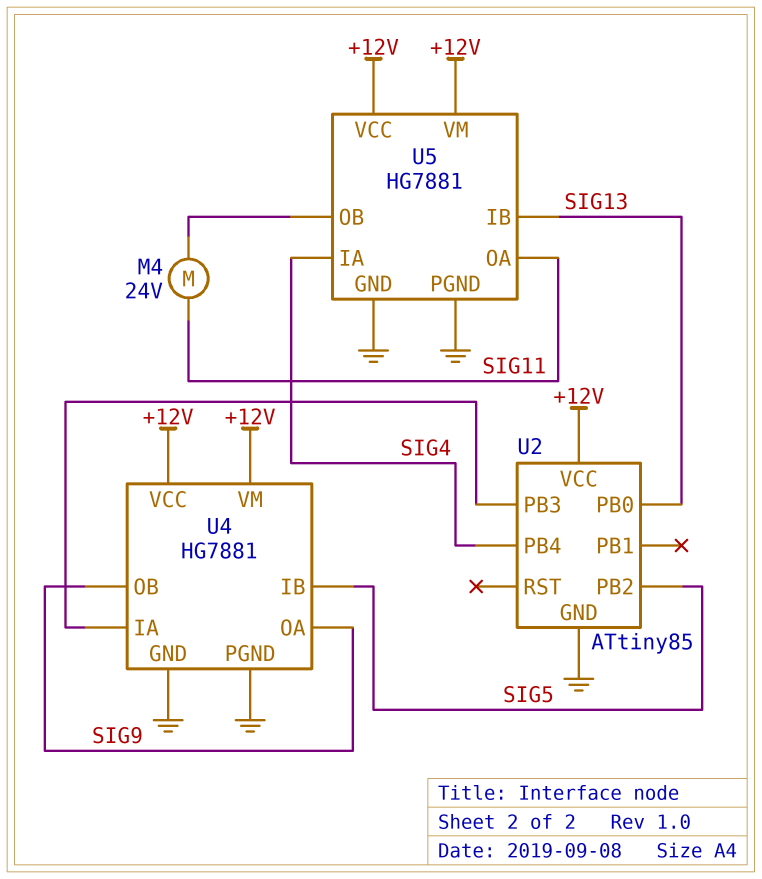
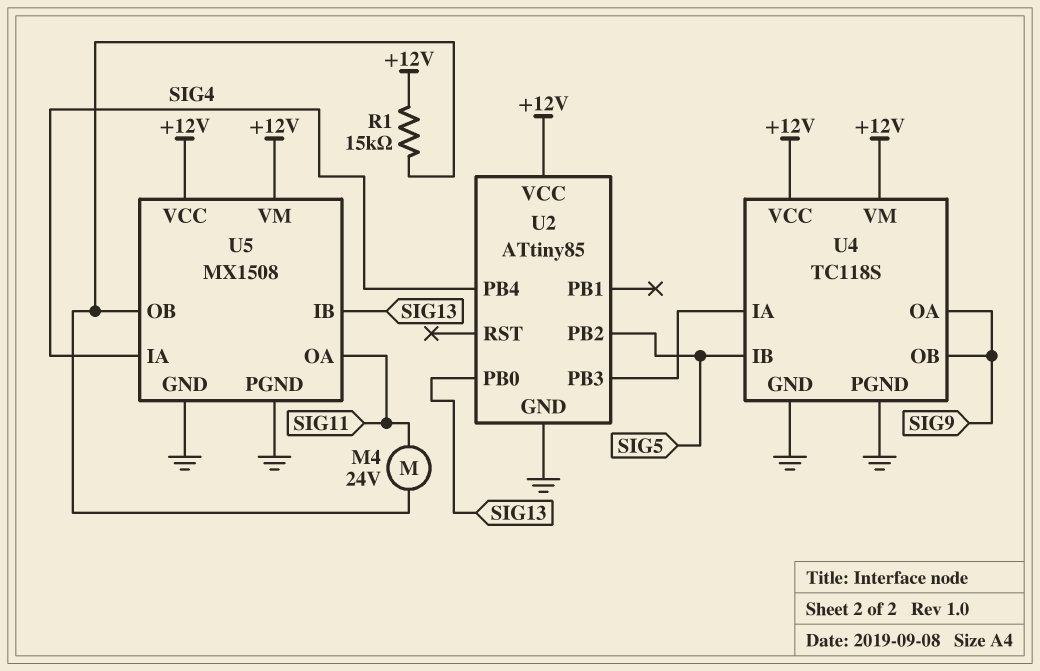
R1: none -> 15k (+12V, U5/OB)
U4: HG7881 -> TC118S
U5: HG7881 -> MX1508

